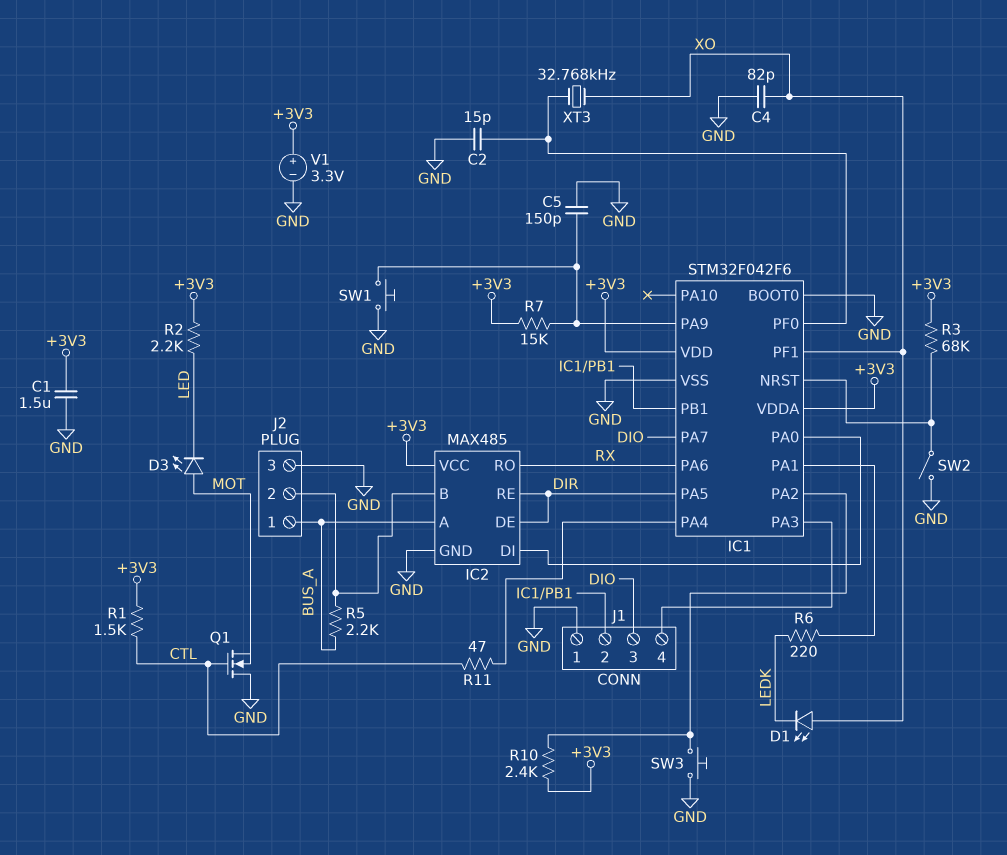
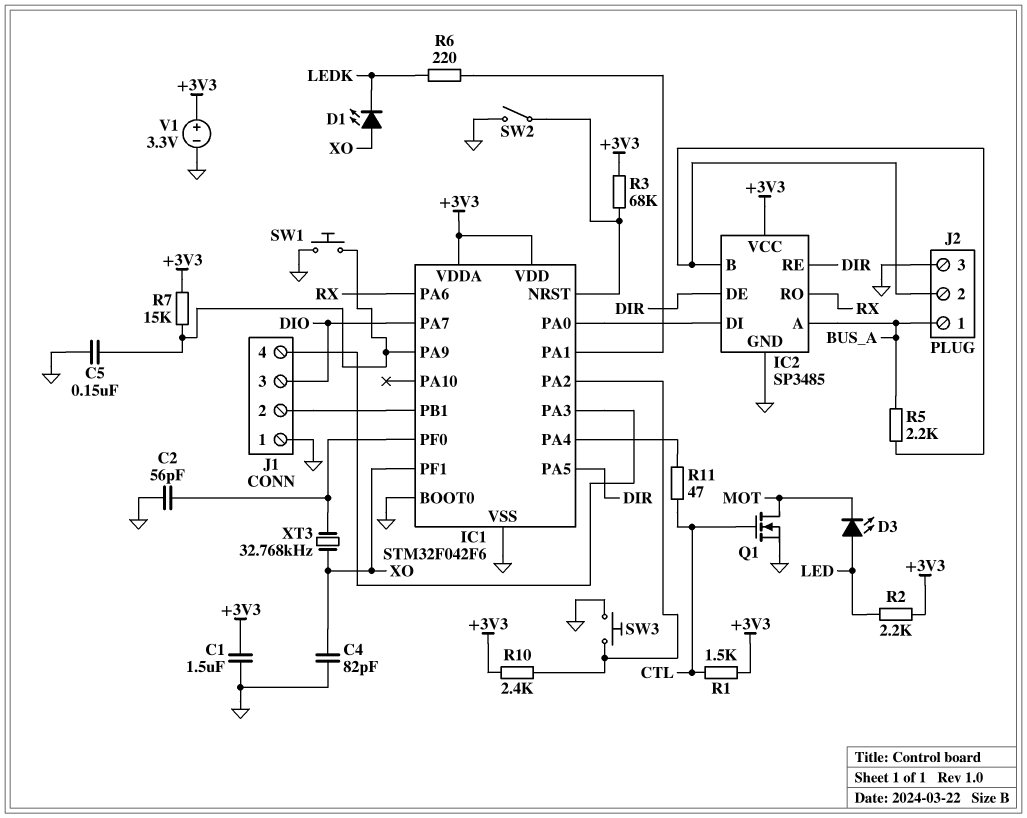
C2: 15pF (GND, IC1/PF0) -> 56pF (GND, IC1/PF0)
C5: 150pF (GND, IC1/PA9) -> 150nF (GND, IC1/PA9)
D3: LED (A MOT, K LED) -> LED (A LED, K MOT)
IC2: MAX485 -> SP3485
Q1: NMOS (G CTL, D GND, S MOT) -> NMOS (G CTL, D MOT, S GND)

